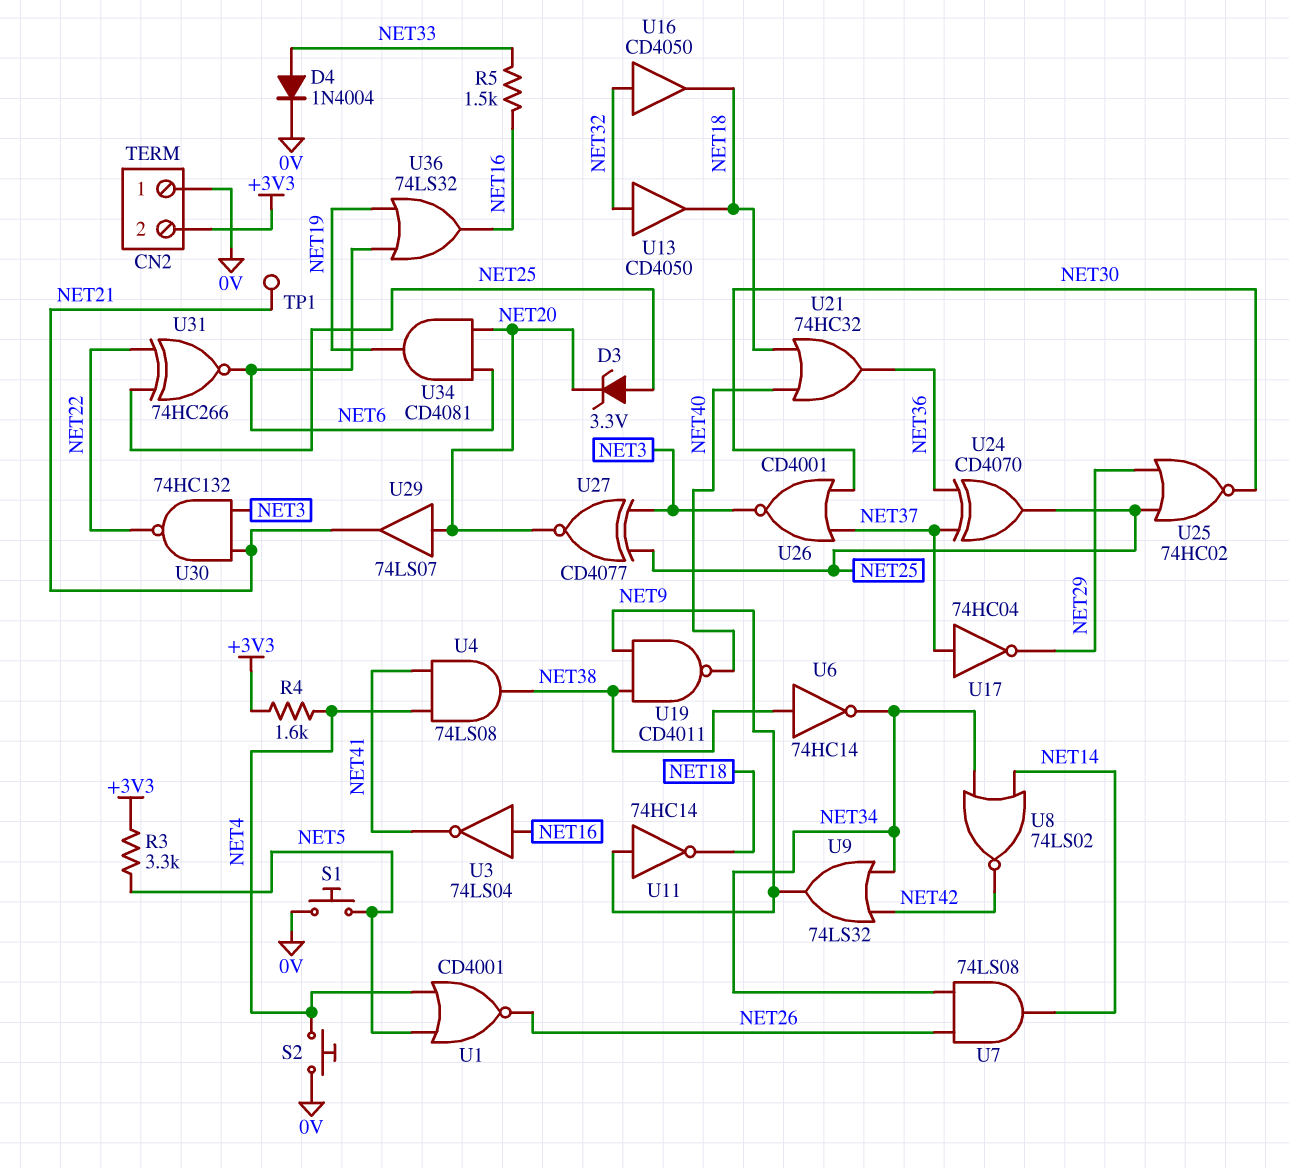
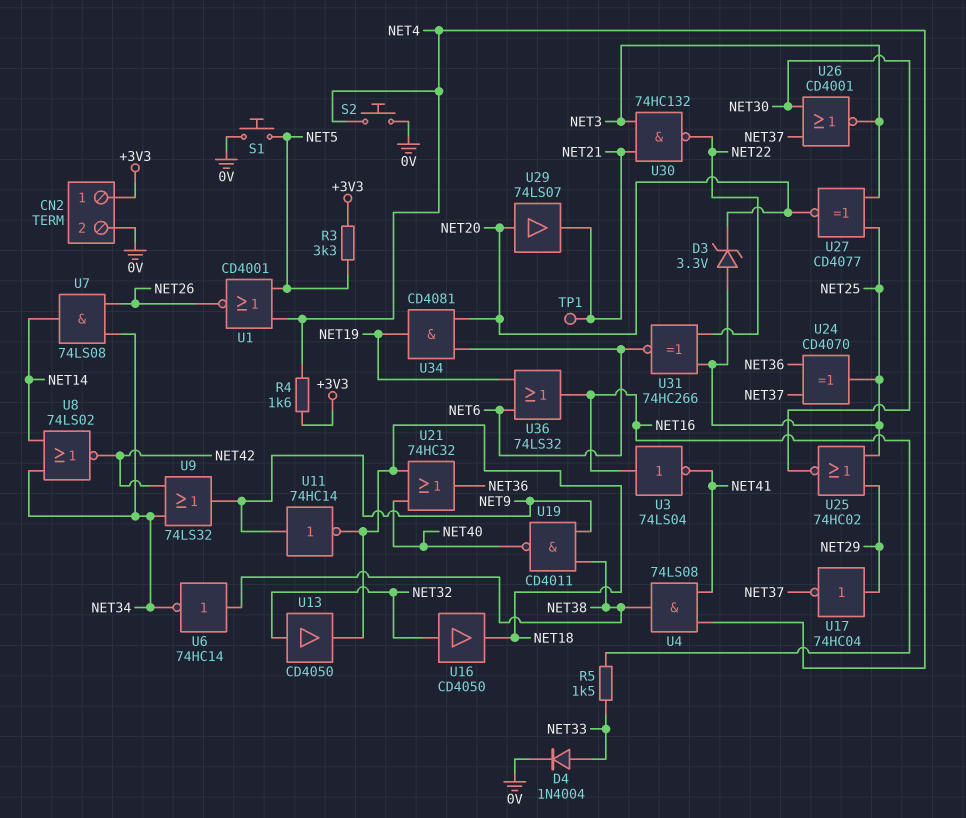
CN2 pin 1: 0V -> +3V3
CN2 pin 2: +3V3 -> 0V
U17: NOT 74HC04 (in NET37, out NET29) -> NOT 74HC04 (in NET29, out NET37)

